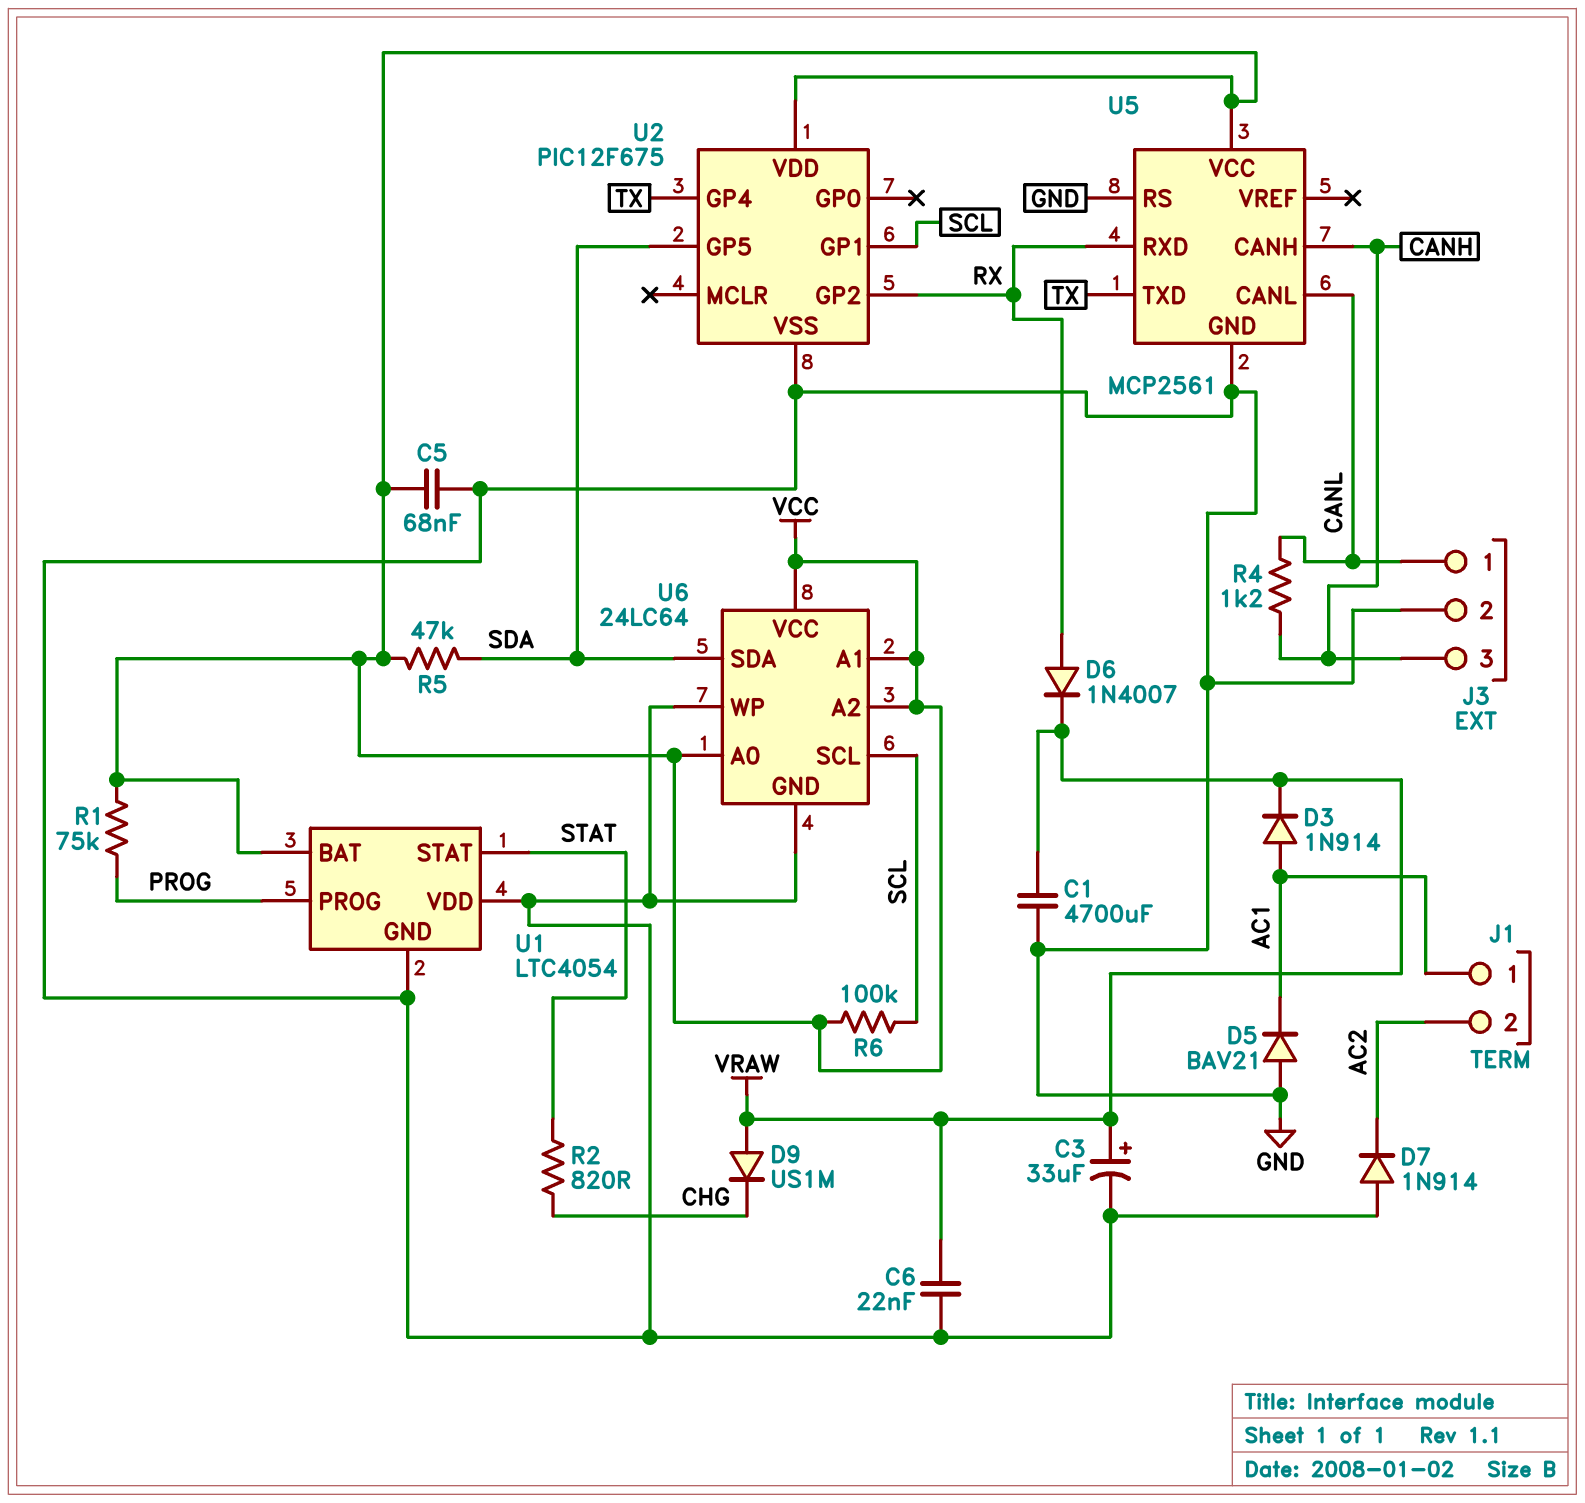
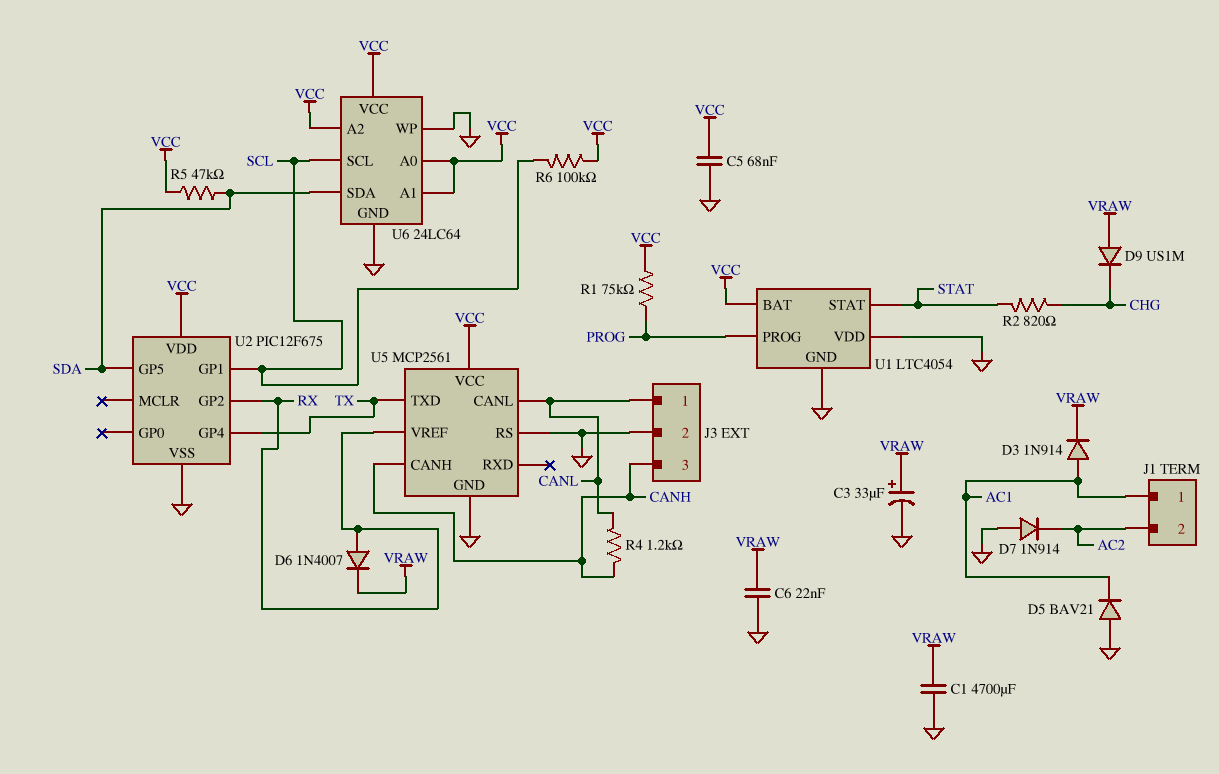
U5 pin RXD: RX -> none
U5 pin VREF: none -> RX

